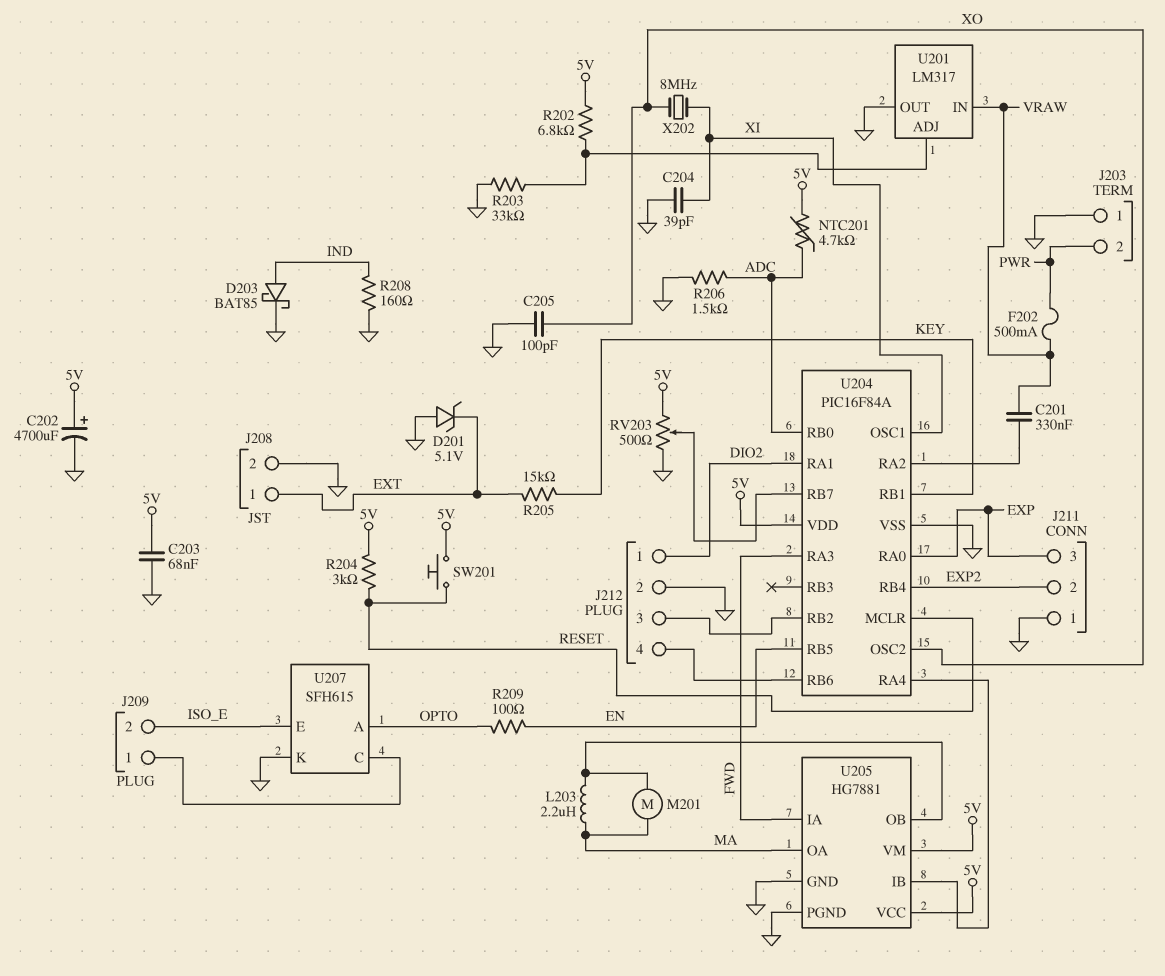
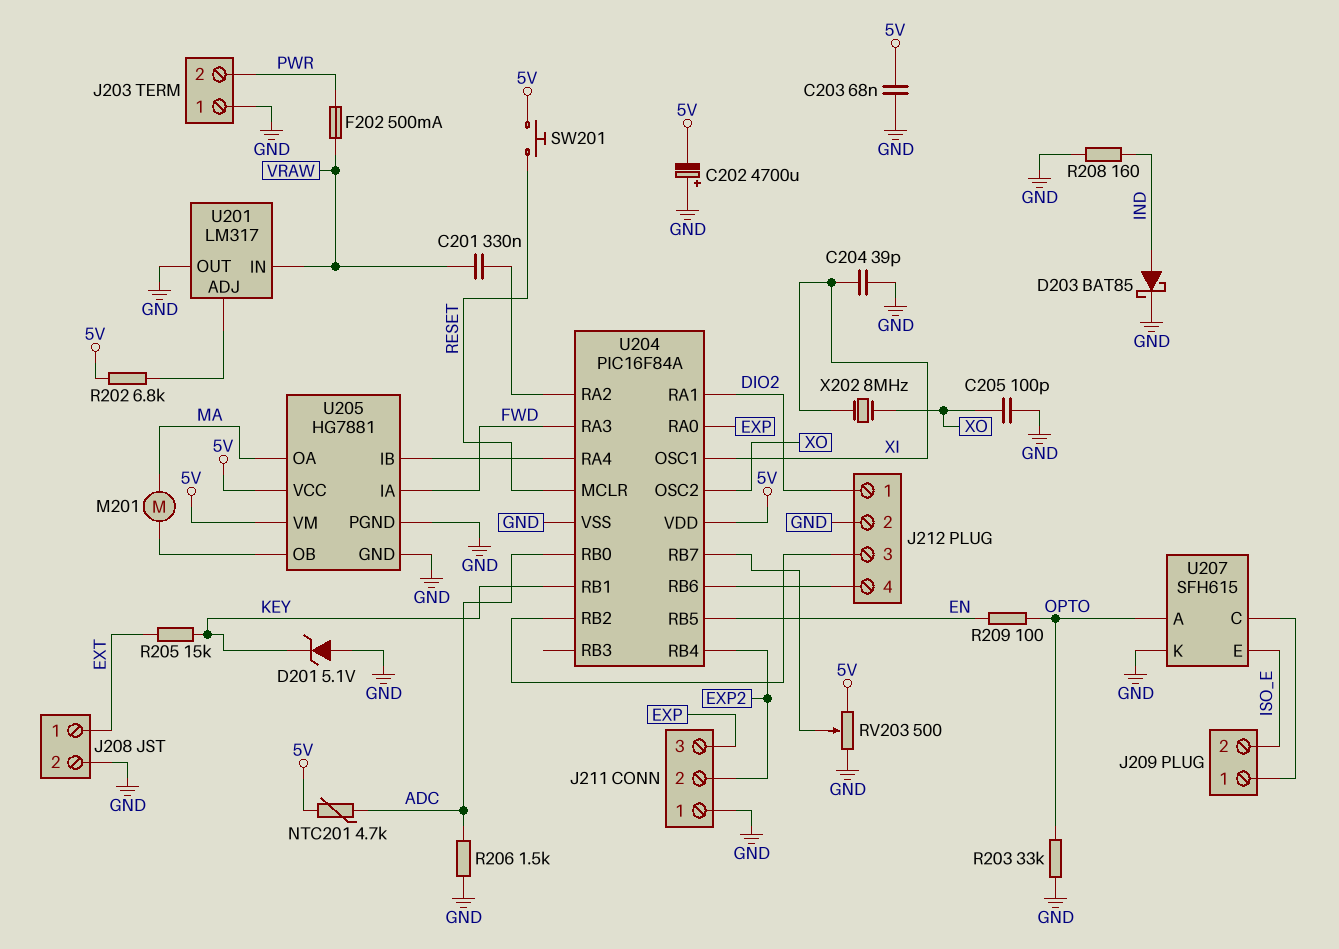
C202: 4700uF (plus 5V, minus GND) -> 4700uF (plus GND, minus 5V)
D201: zener 5.1V (A GND, K EXT) -> zener 5.1V (A GND, K KEY)
L203: 2.2uH (MA, U205/OB) -> none
R203: 33k (GND, U201/ADJ) -> 33k (GND, OPTO)
R204: 3k (5V, RESET) -> none

